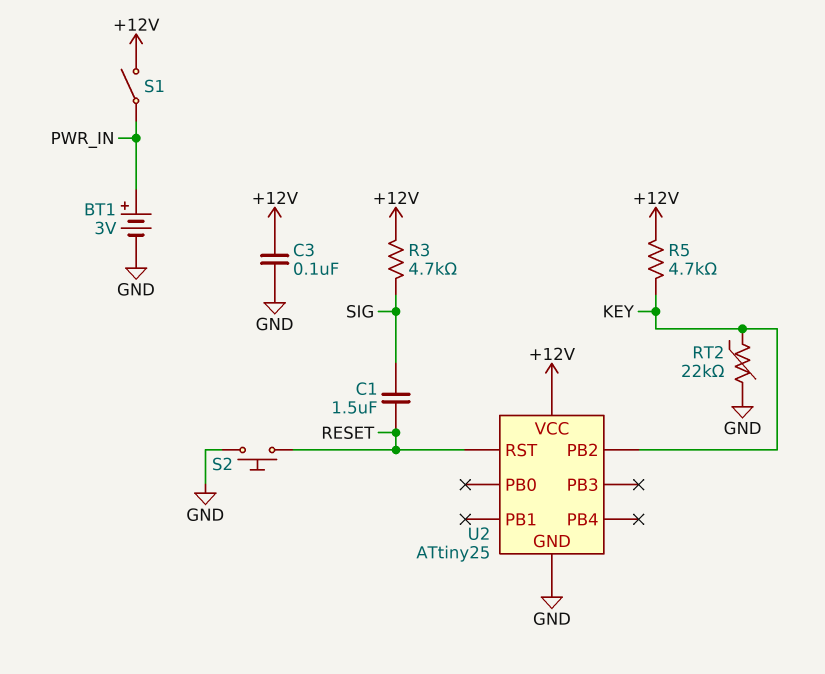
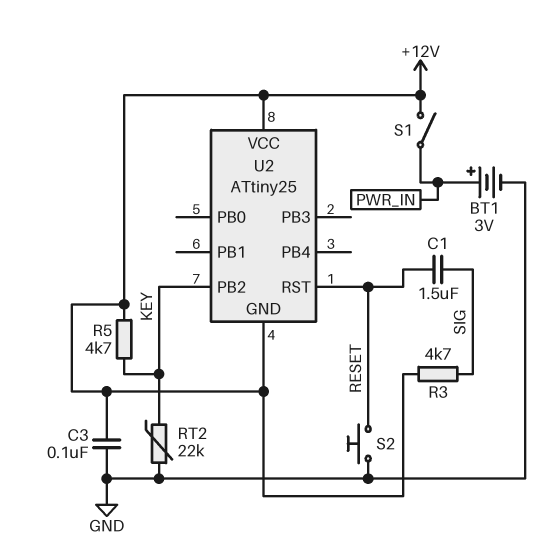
U2 pin GND: GND -> +12V

